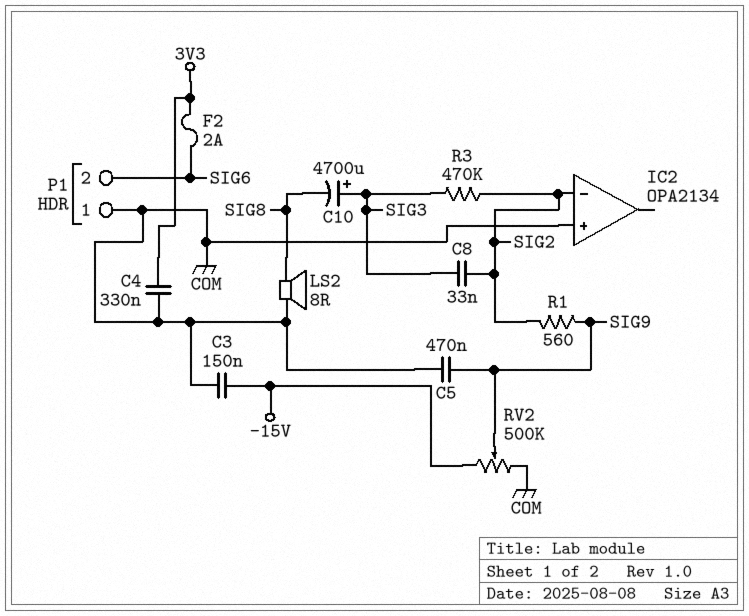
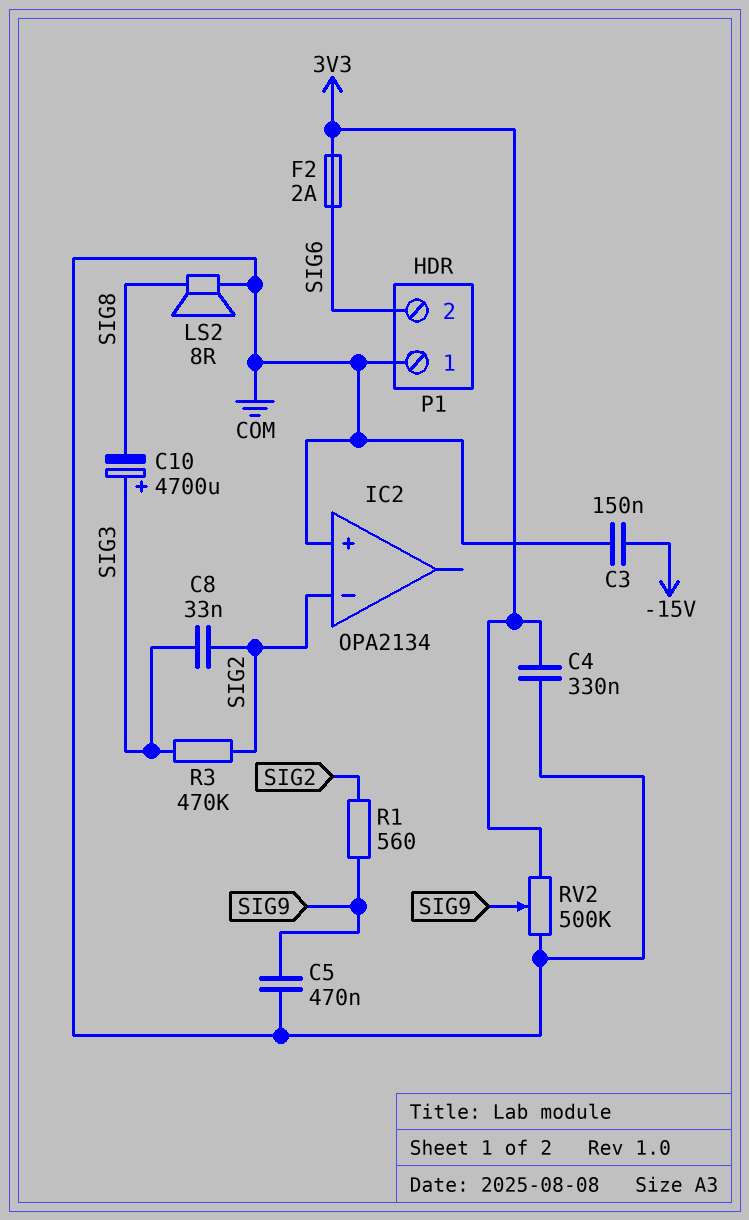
RV2: 500k (-15V, COM, wiper SIG9) -> 500k (3V3, COM, wiper SIG9)

